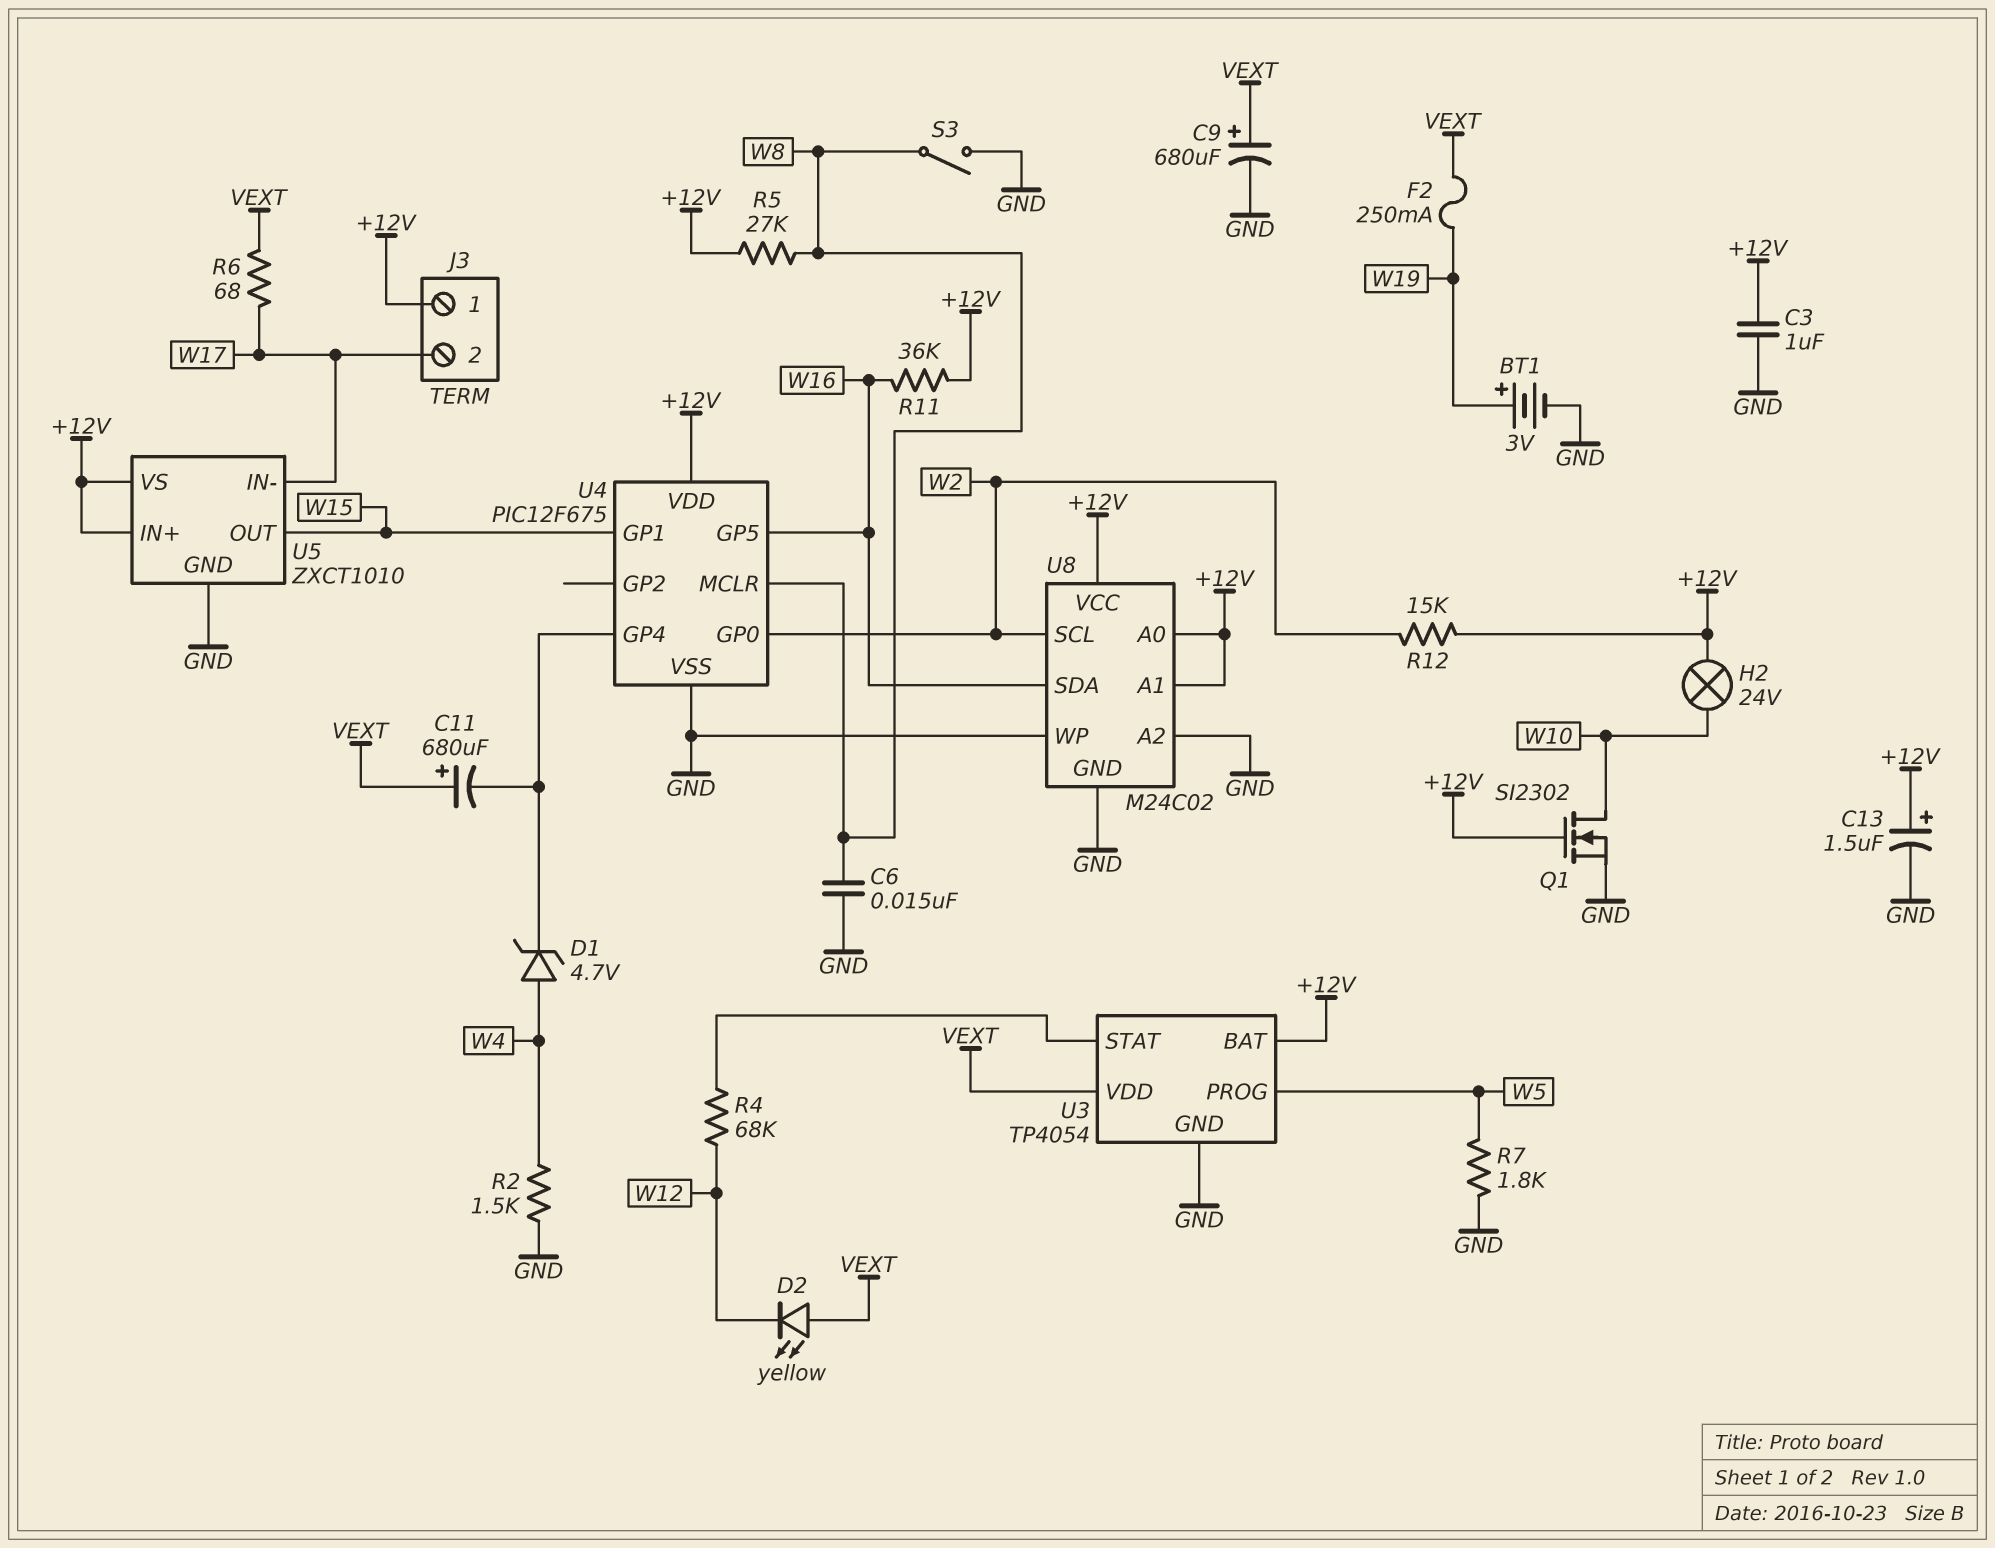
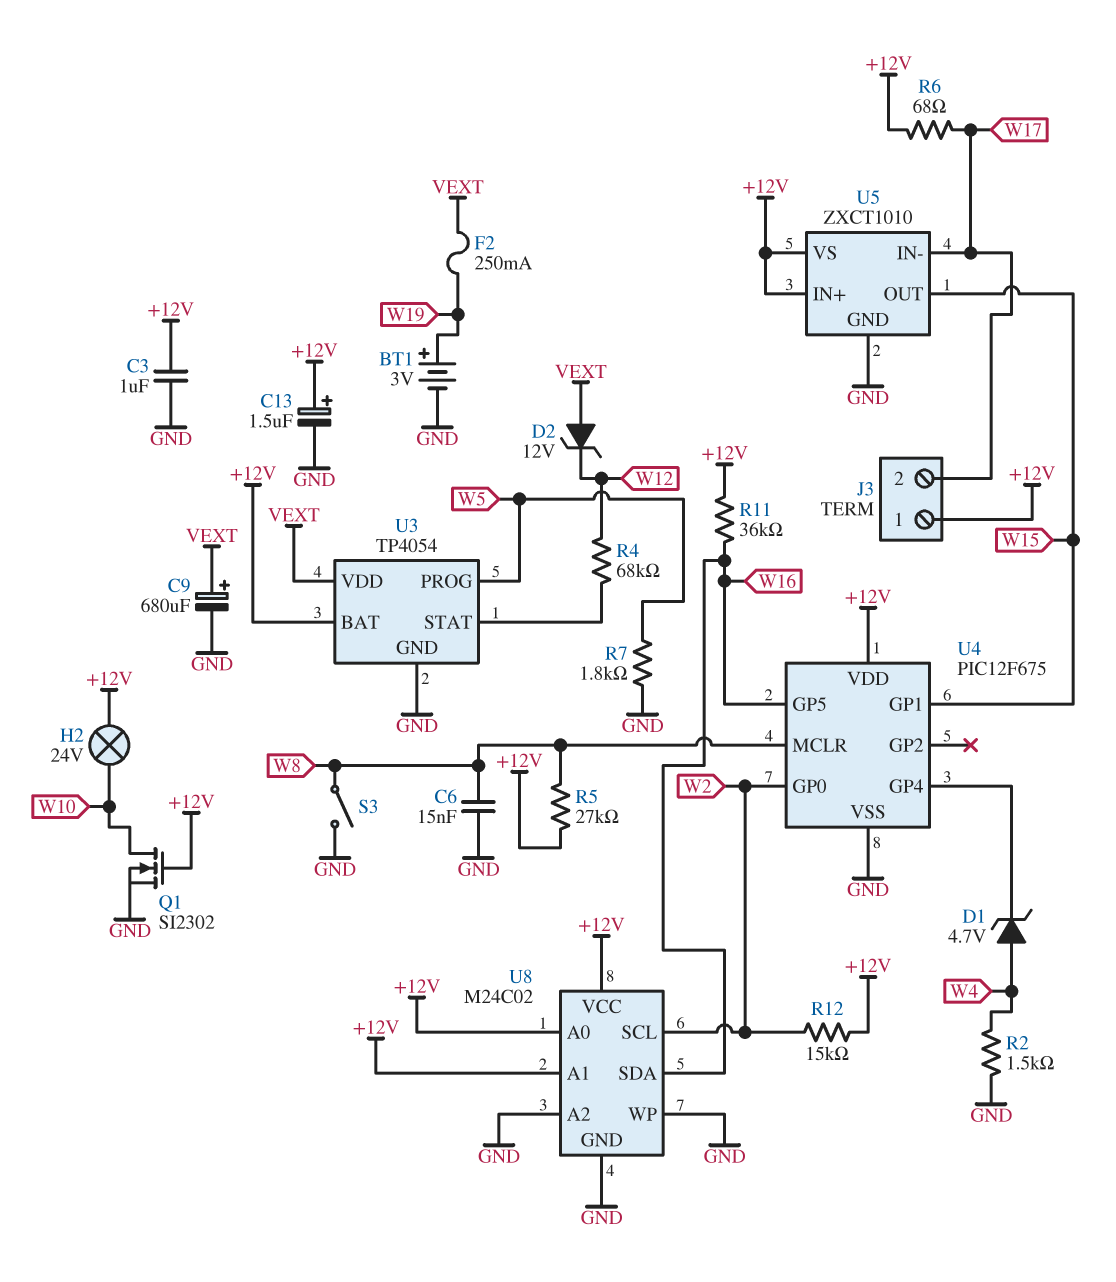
C11: 680uF (plus VEXT, minus U4/GP4) -> none
D2: LED yellow (A VEXT, K W12) -> zener 12V (A VEXT, K W12)
R6: 68 (VEXT, W17) -> 68 (+12V, W17)

